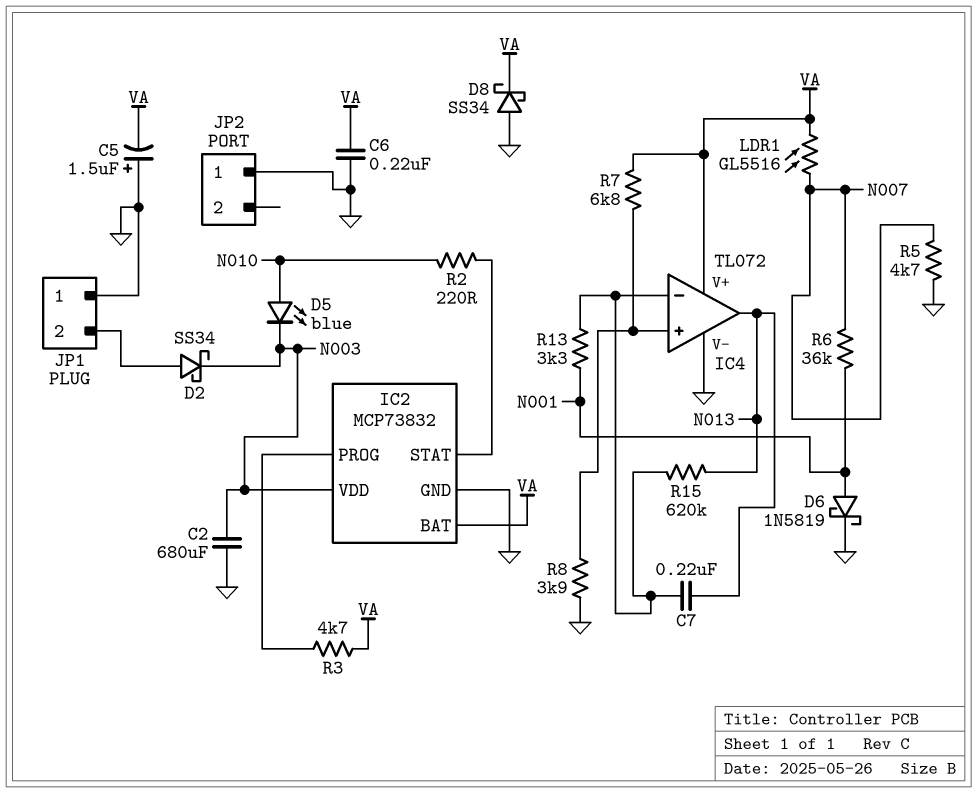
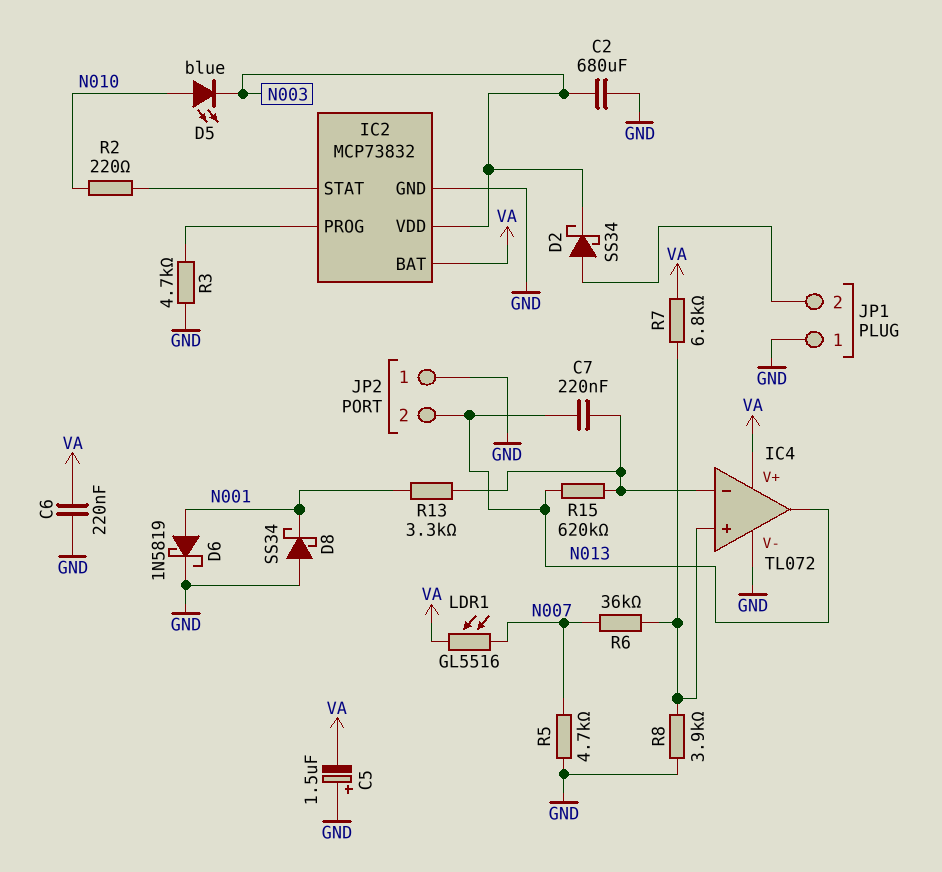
D8: schottky SS34 (A GND, K VA) -> schottky SS34 (A GND, K N001)
JP2 pin 2: none -> N013
R3: 4.7k (IC2/PROG, VA) -> 4.7k (GND, IC2/PROG)
R6: 36k (N001, N007) -> 36k (IC4/in+, N007)

